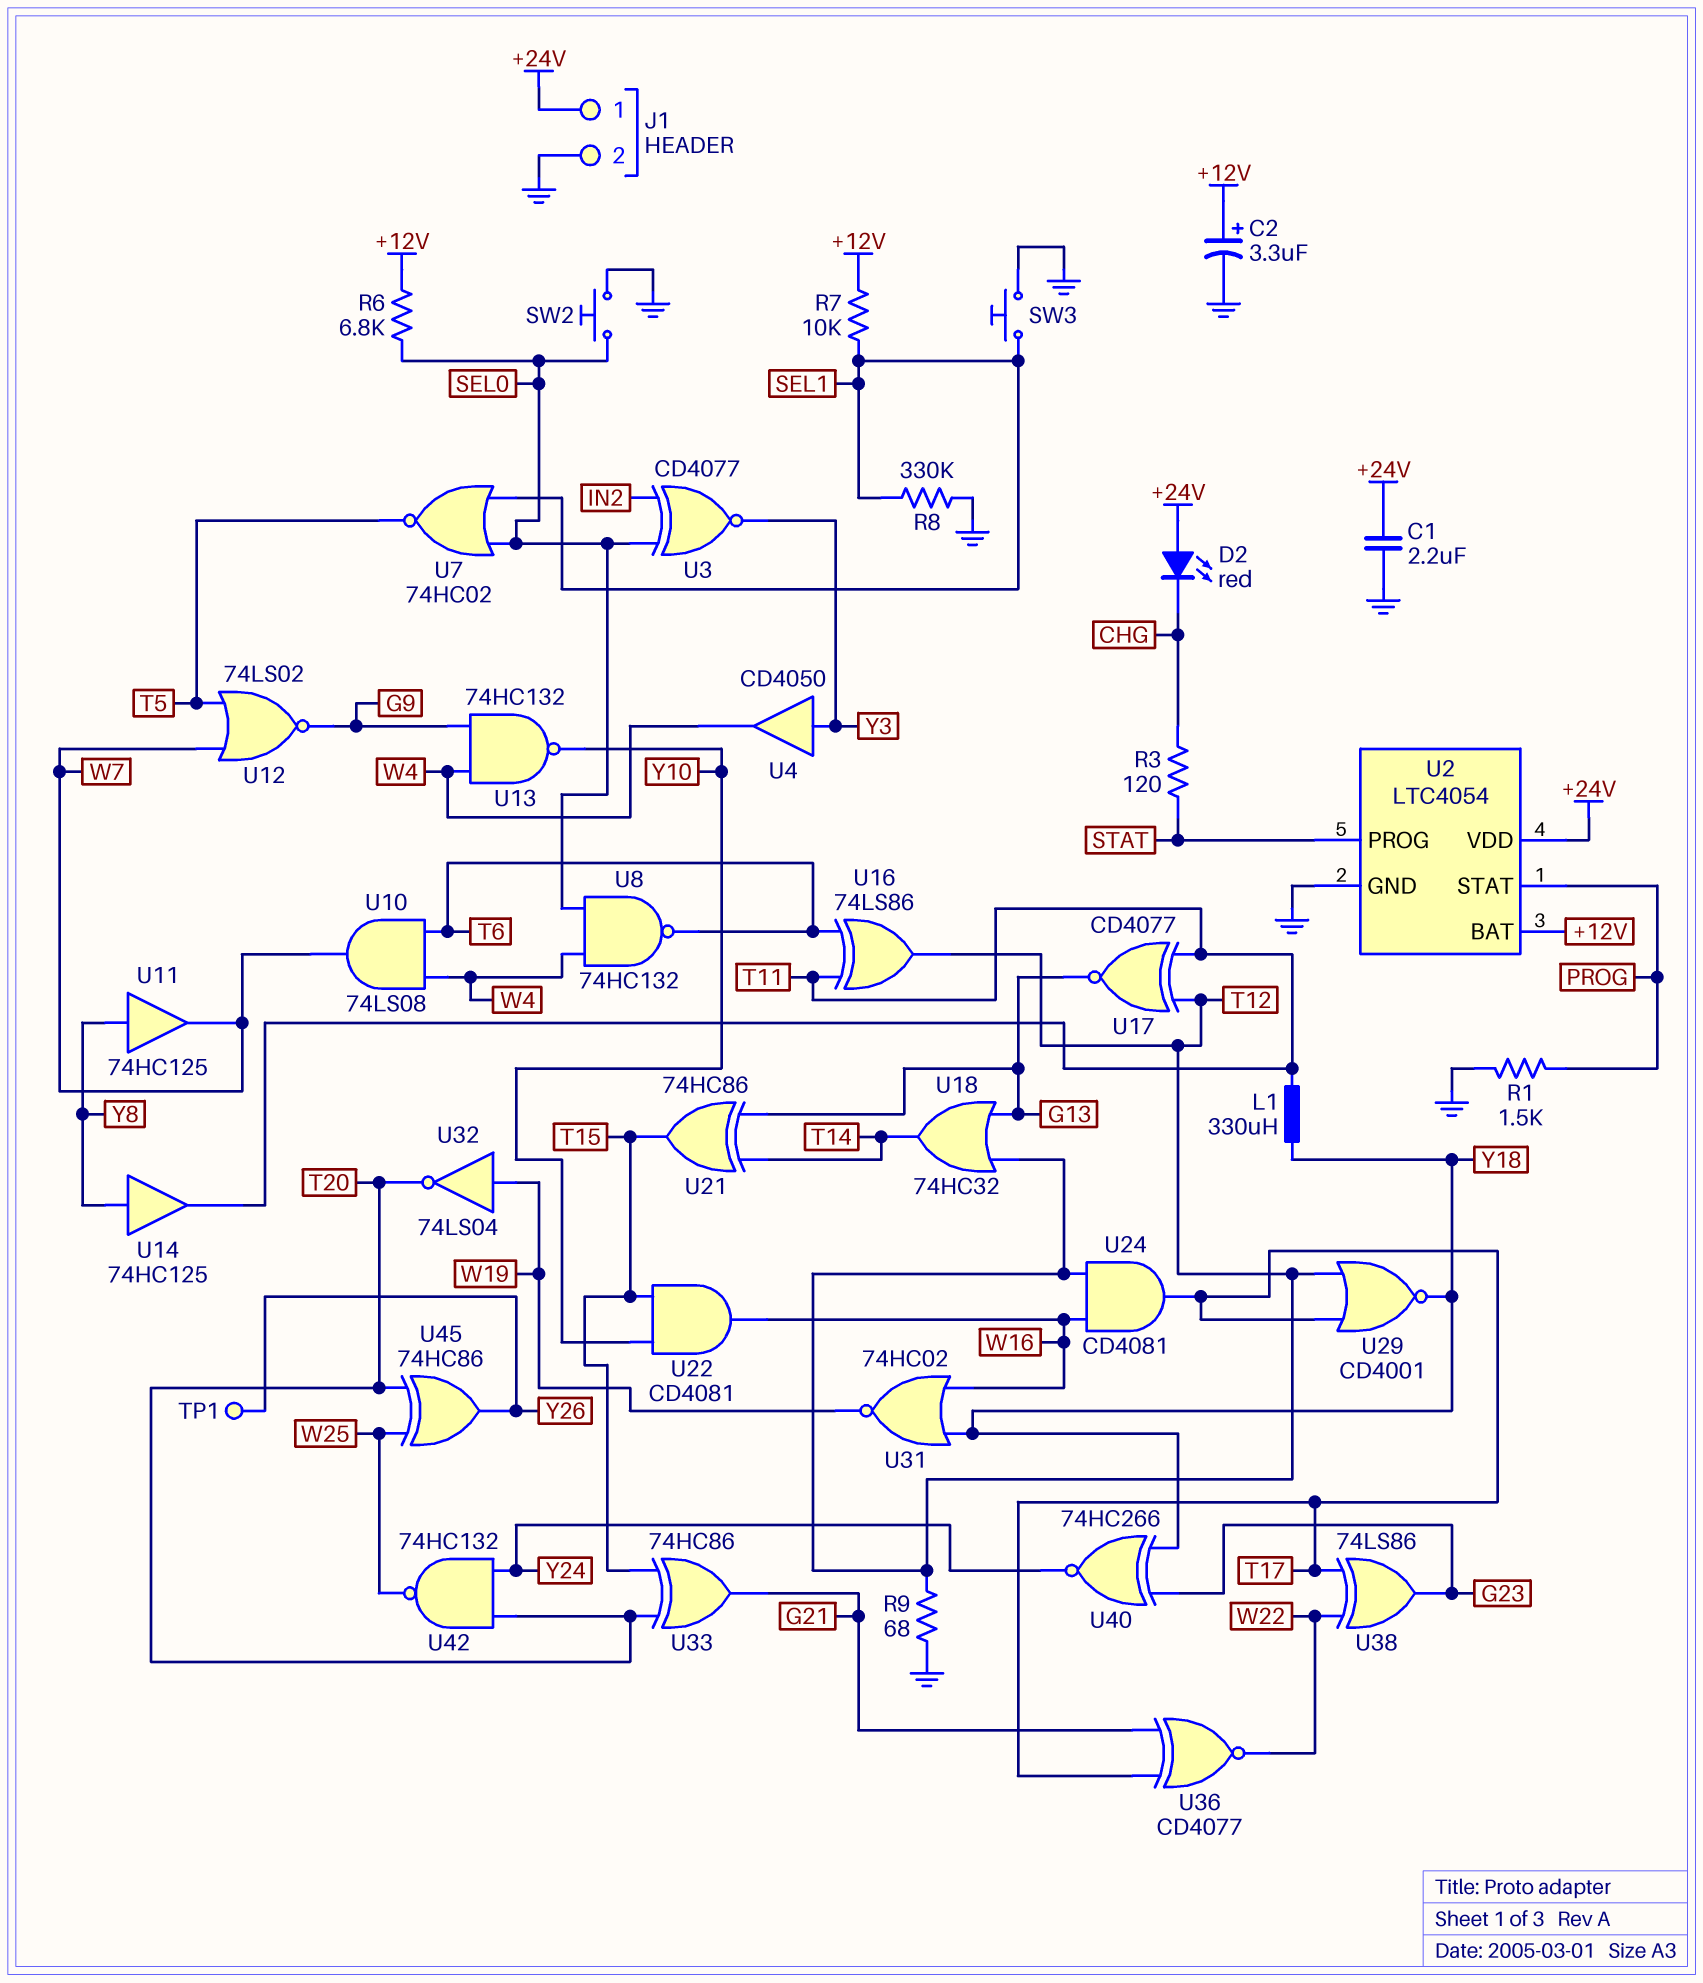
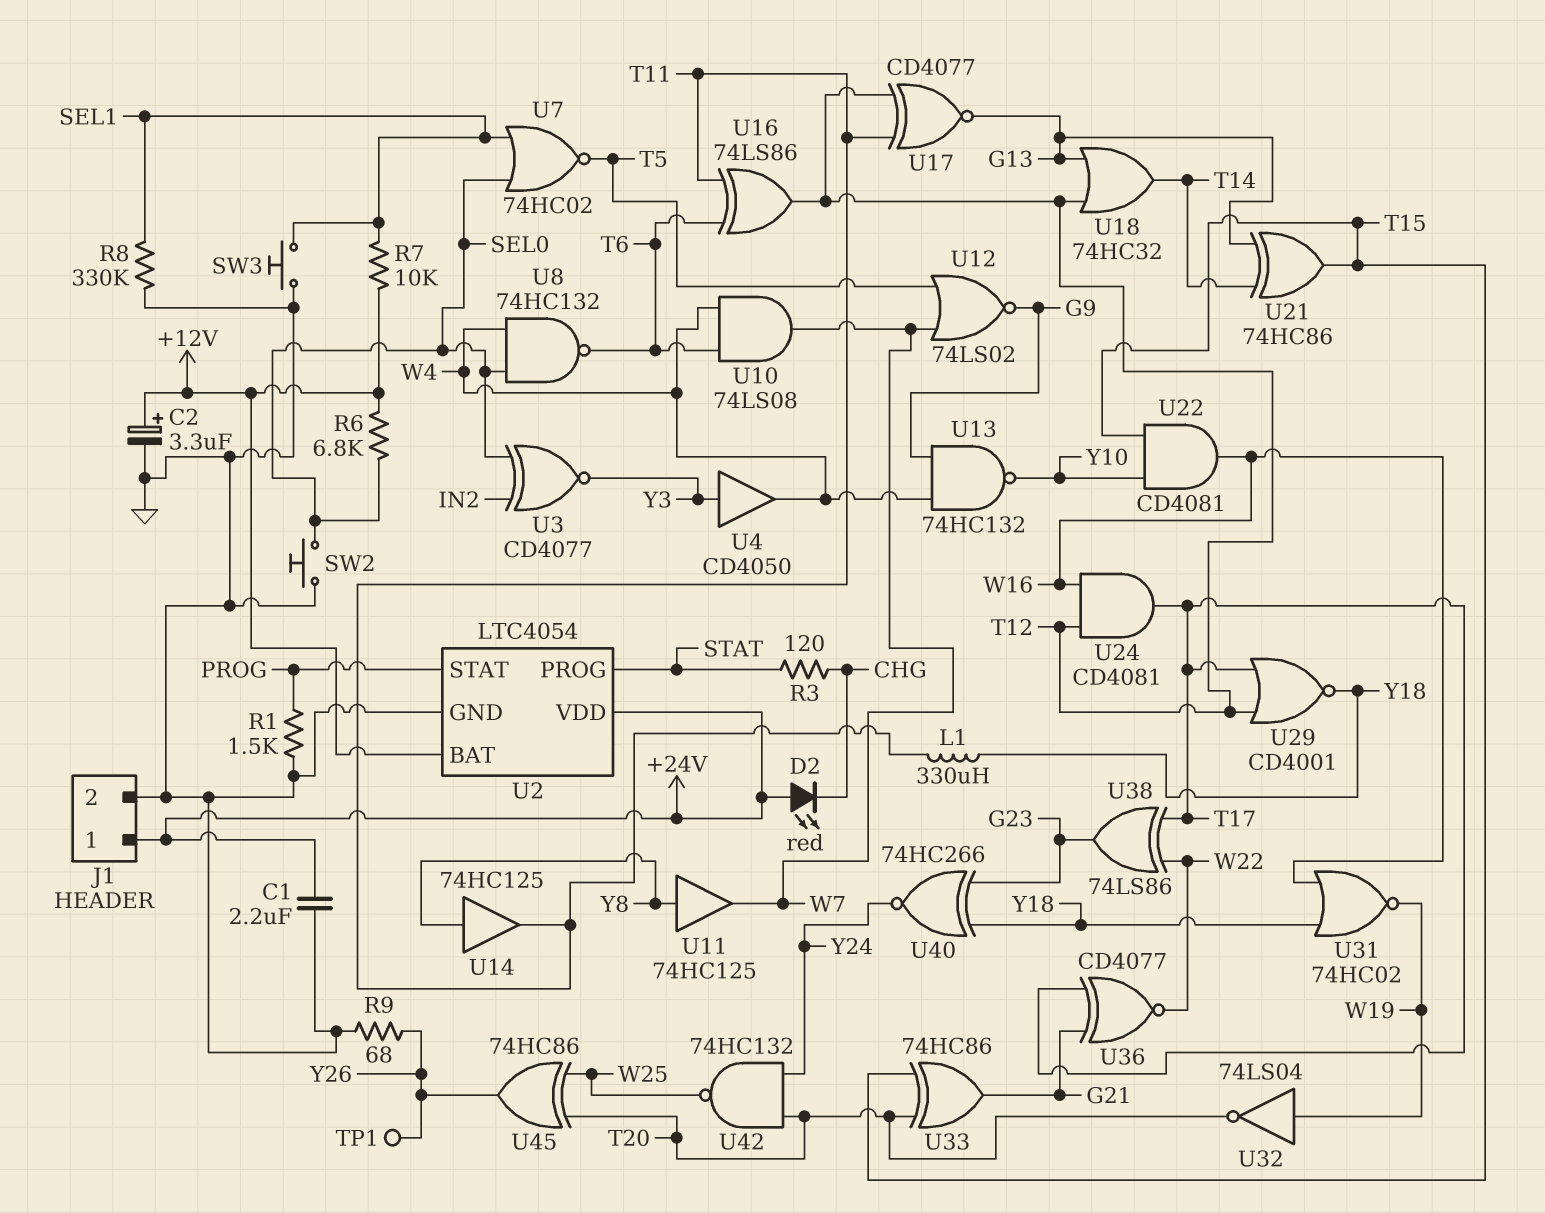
R9: 68 (GND, T12) -> 68 (GND, Y26)

